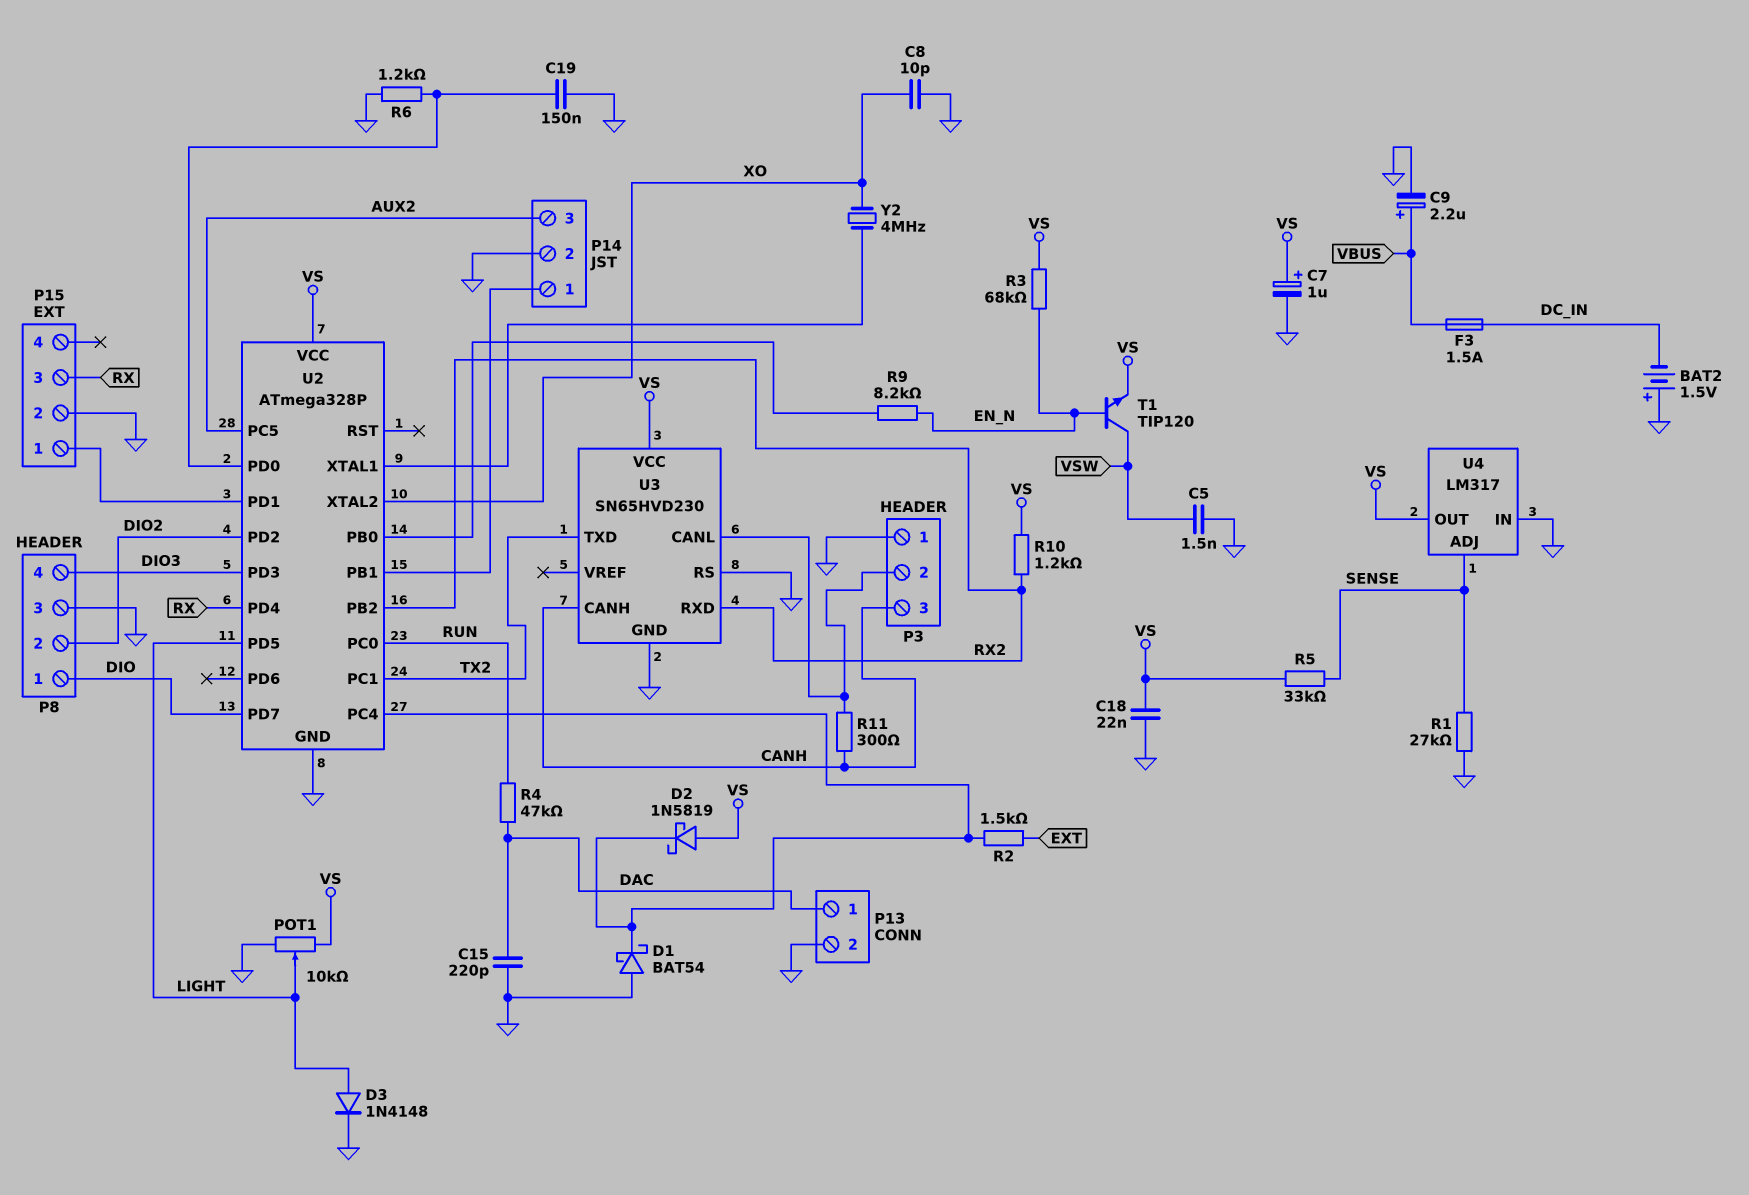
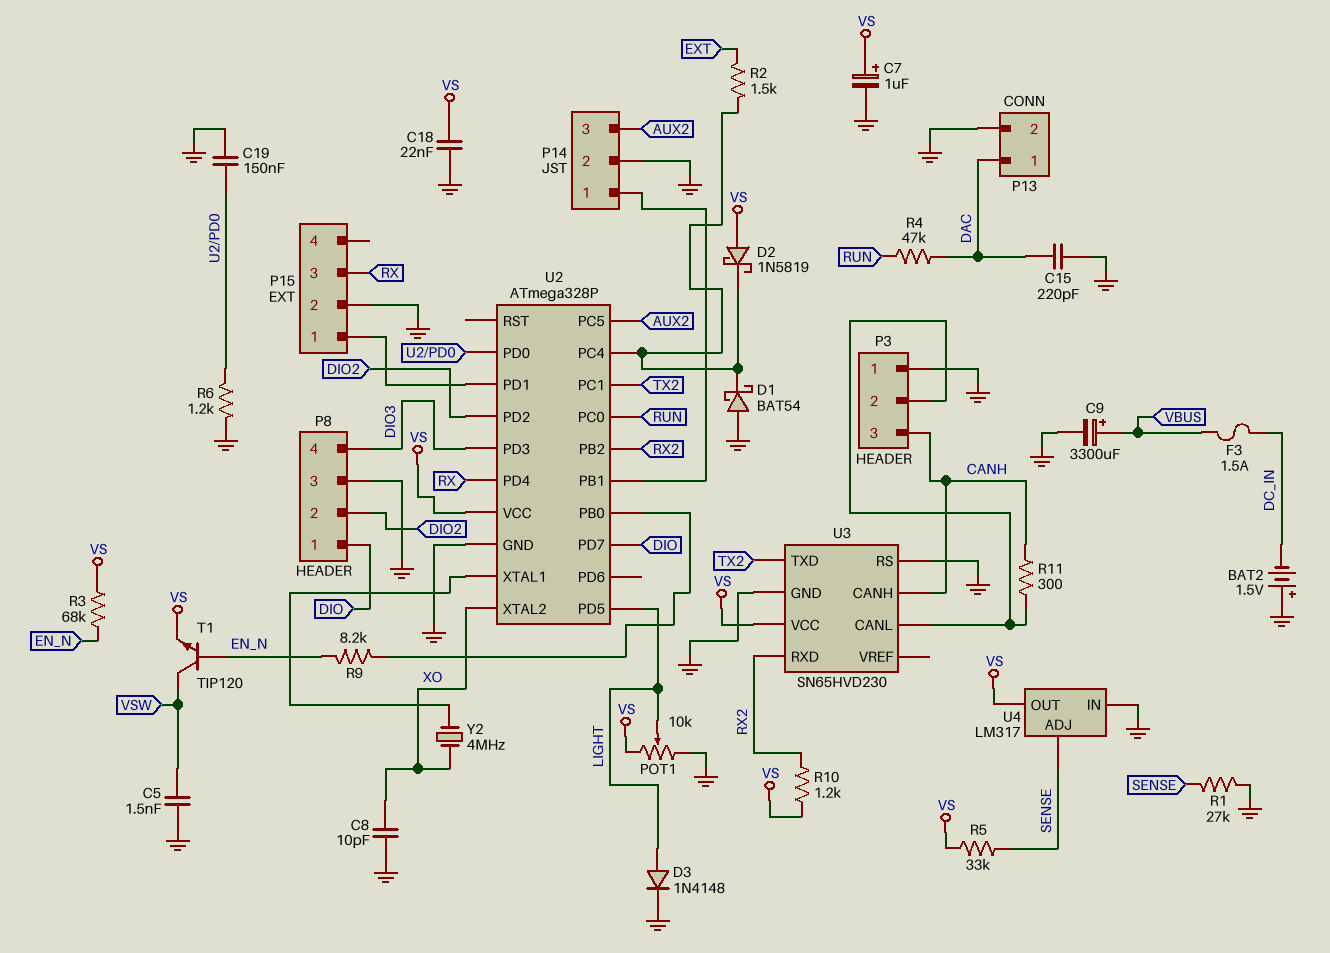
C9: 2.2uF (plus VBUS, minus GND) -> 3300uF (plus VBUS, minus GND)

